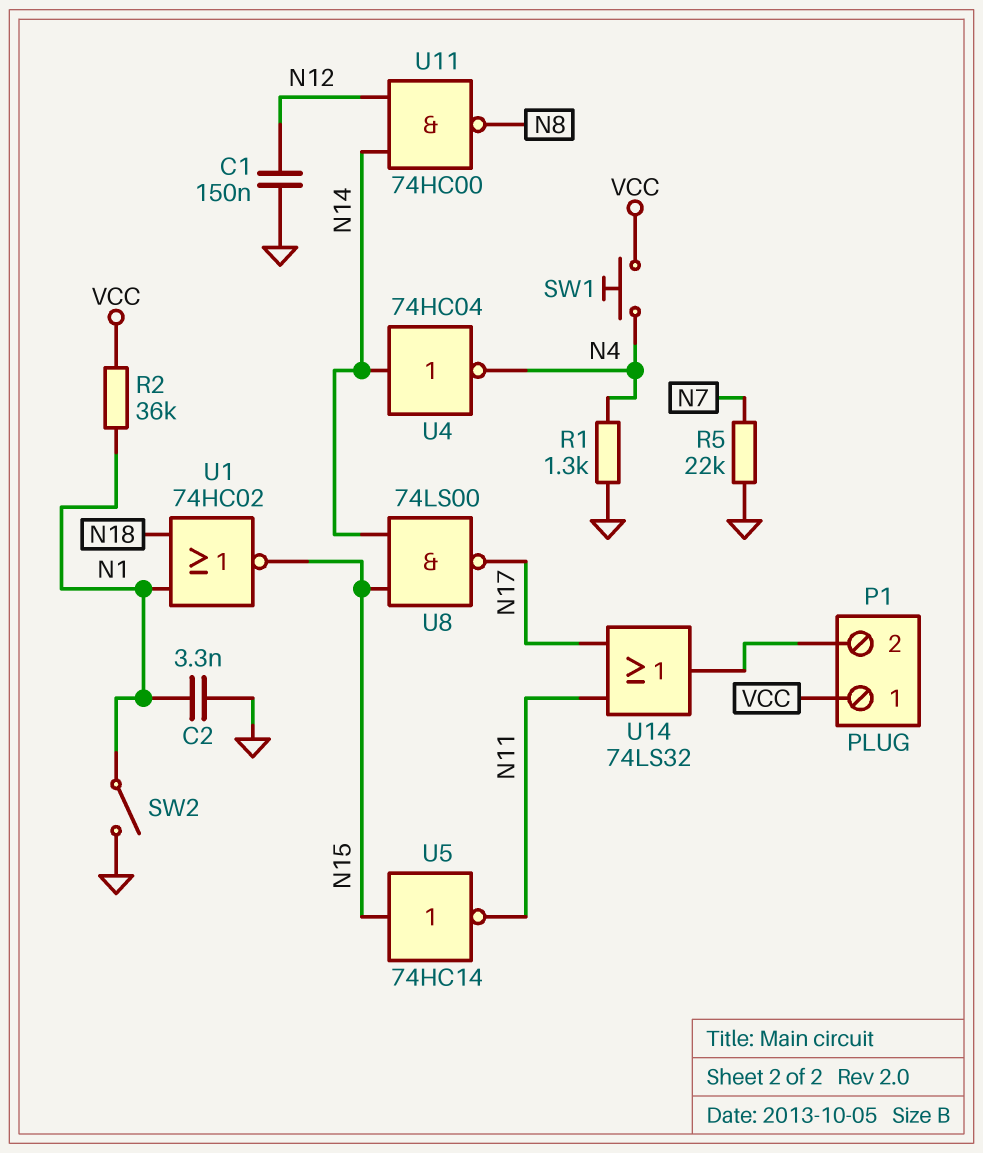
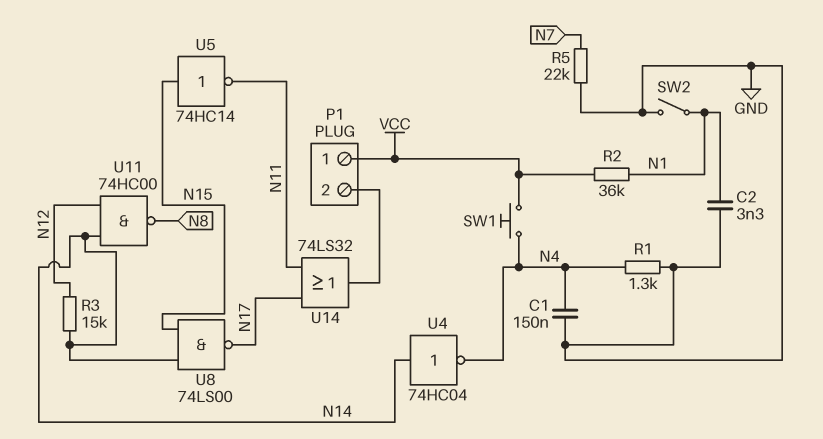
C1: 150nF (GND, N12) -> 150nF (GND, N4)
R3: none -> 15k (N12, N14)
U1: NOR 74HC02 (in N1, in N18, out N15) -> none

